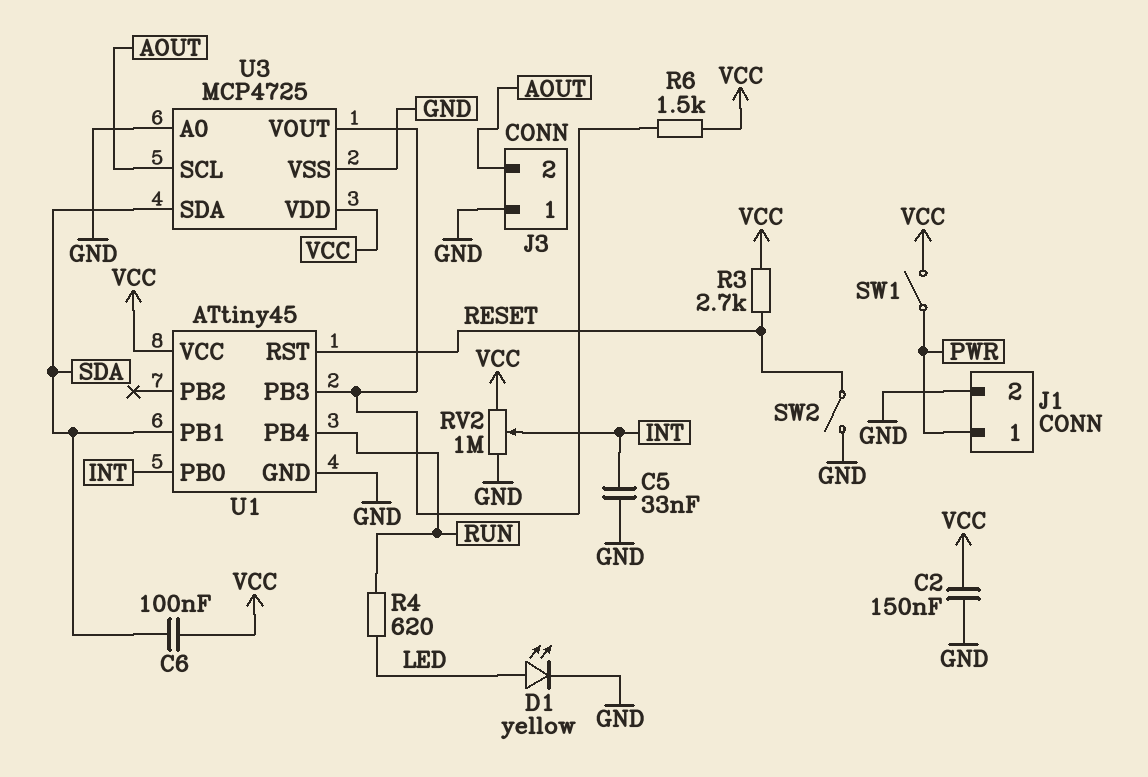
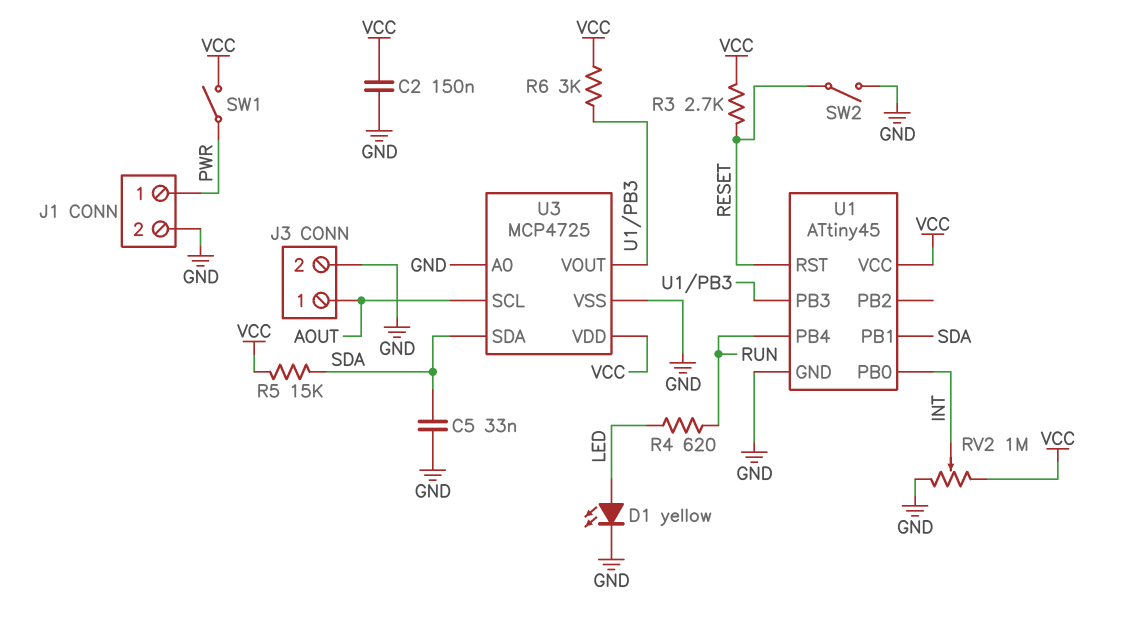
C5: 33nF (GND, INT) -> 33nF (GND, SDA)
C6: 100nF (SDA, VCC) -> none
J3 pin 1: GND -> AOUT
J3 pin 2: AOUT -> GND
R5: none -> 15k (SDA, VCC)
R6: 1.5k (U1/PB3, VCC) -> 3k (U1/PB3, VCC)

